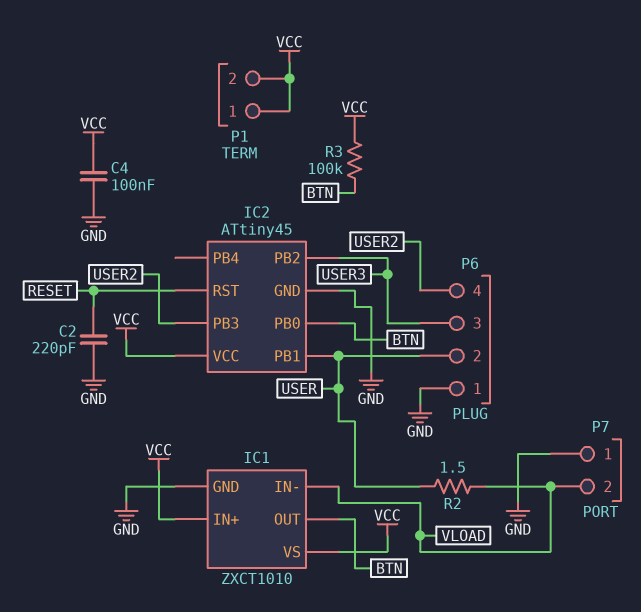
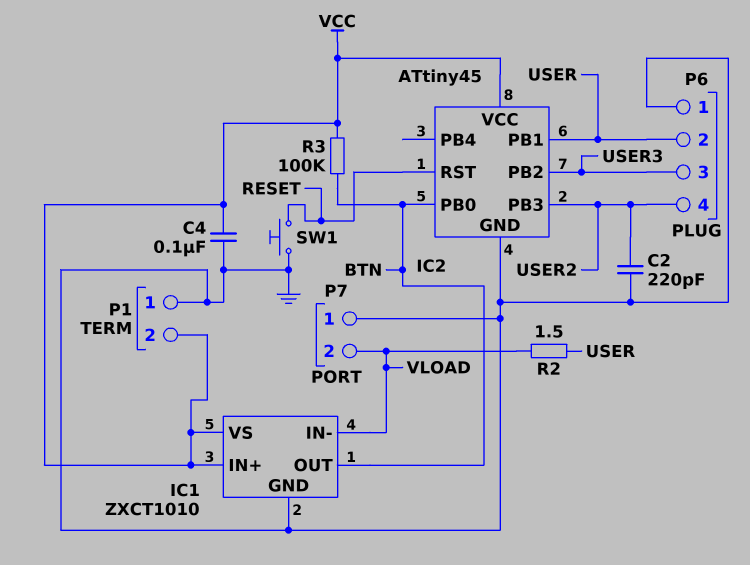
C2: 220pF (GND, RESET) -> 220pF (GND, USER2)
P1 pin 1: VCC -> GND
SW1: none -> button (GND, RESET)

